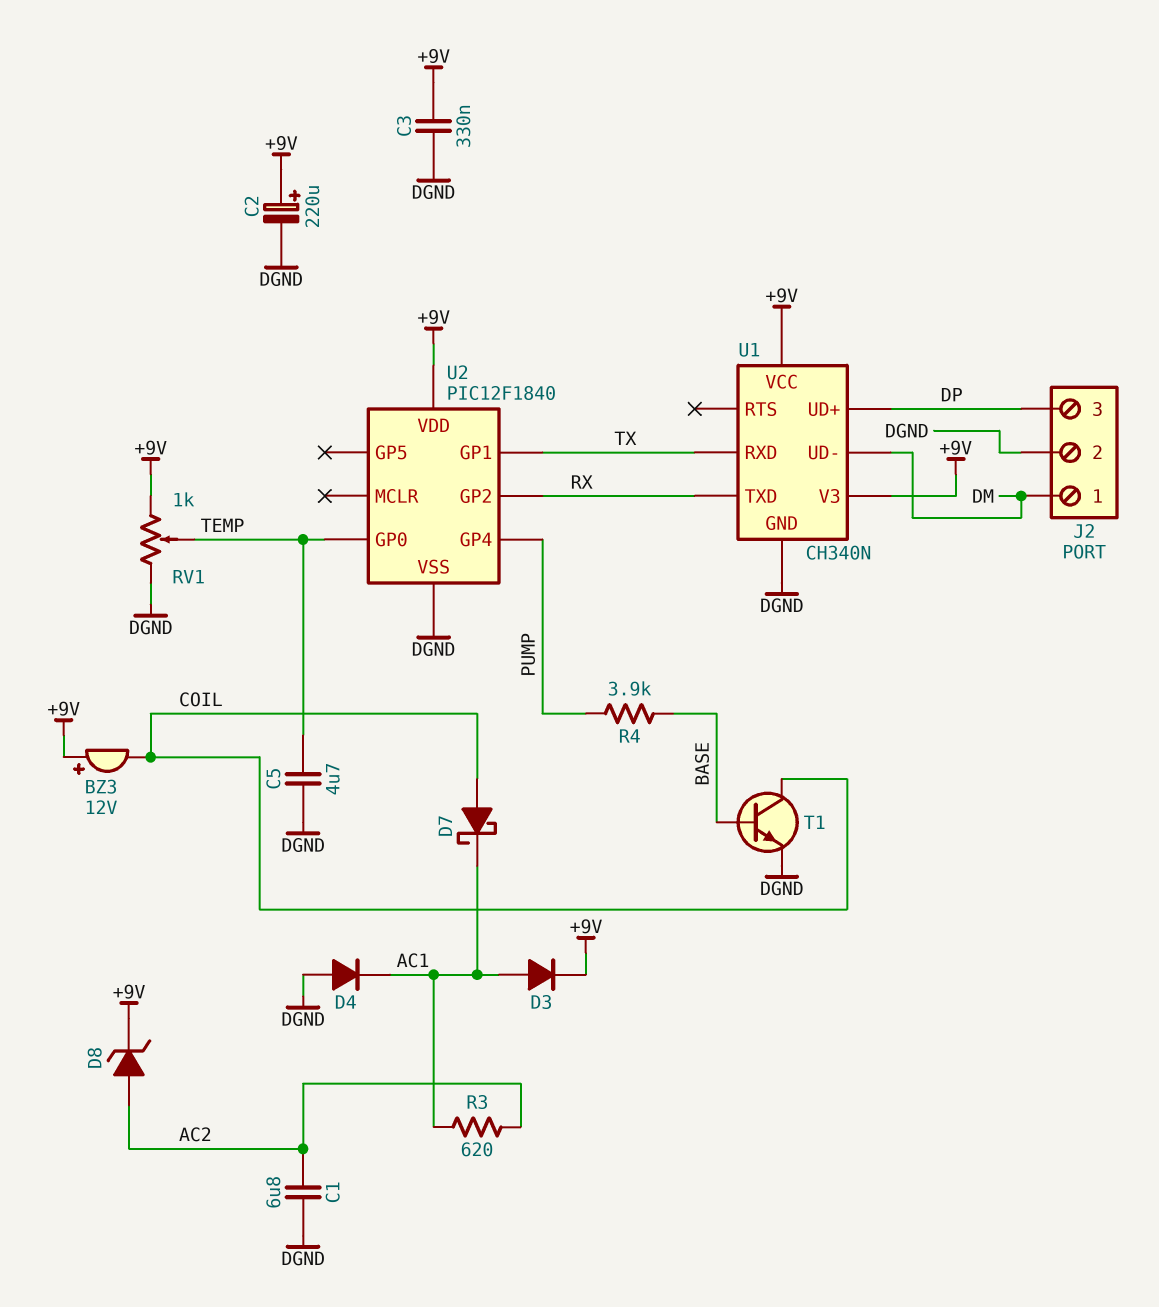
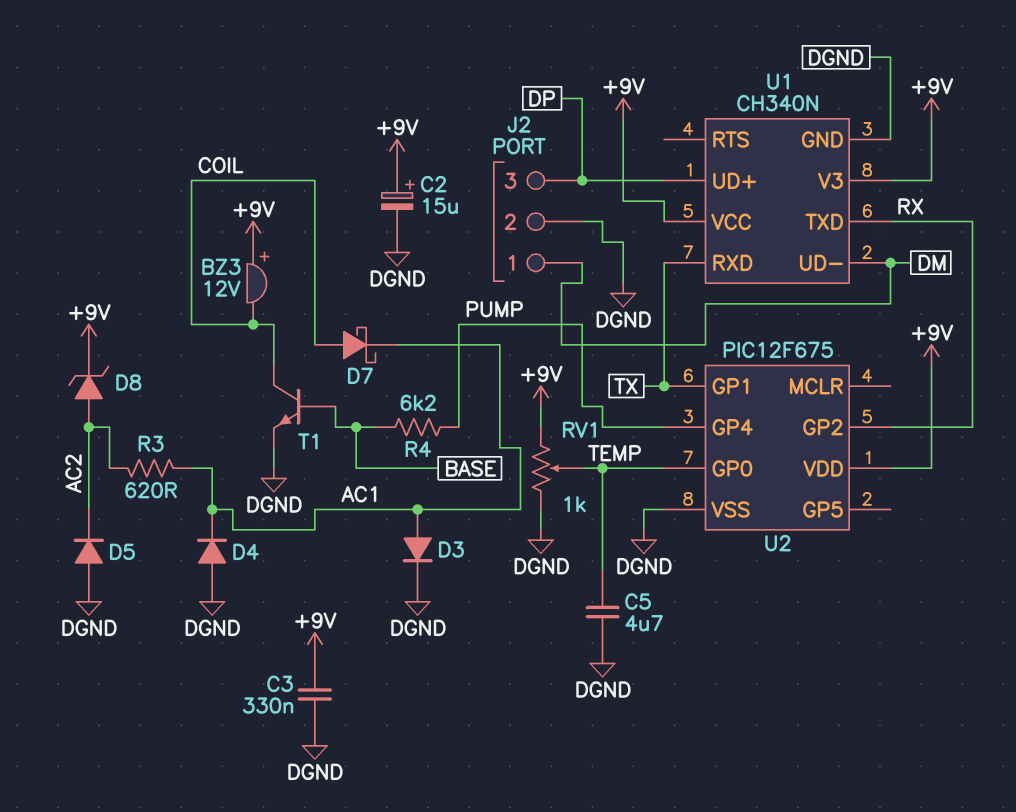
C1: 6.8uF (AC2, DGND) -> none
C2: 220uF (plus +9V, minus DGND) -> 15uF (plus +9V, minus DGND)
D3: diode (A AC1, K +9V) -> diode (A AC1, K DGND)
D5: none -> diode (A DGND, K AC2)
R4: 3.9k (BASE, PUMP) -> 6.2k (BASE, PUMP)
U2: PIC12F1840 -> PIC12F675

